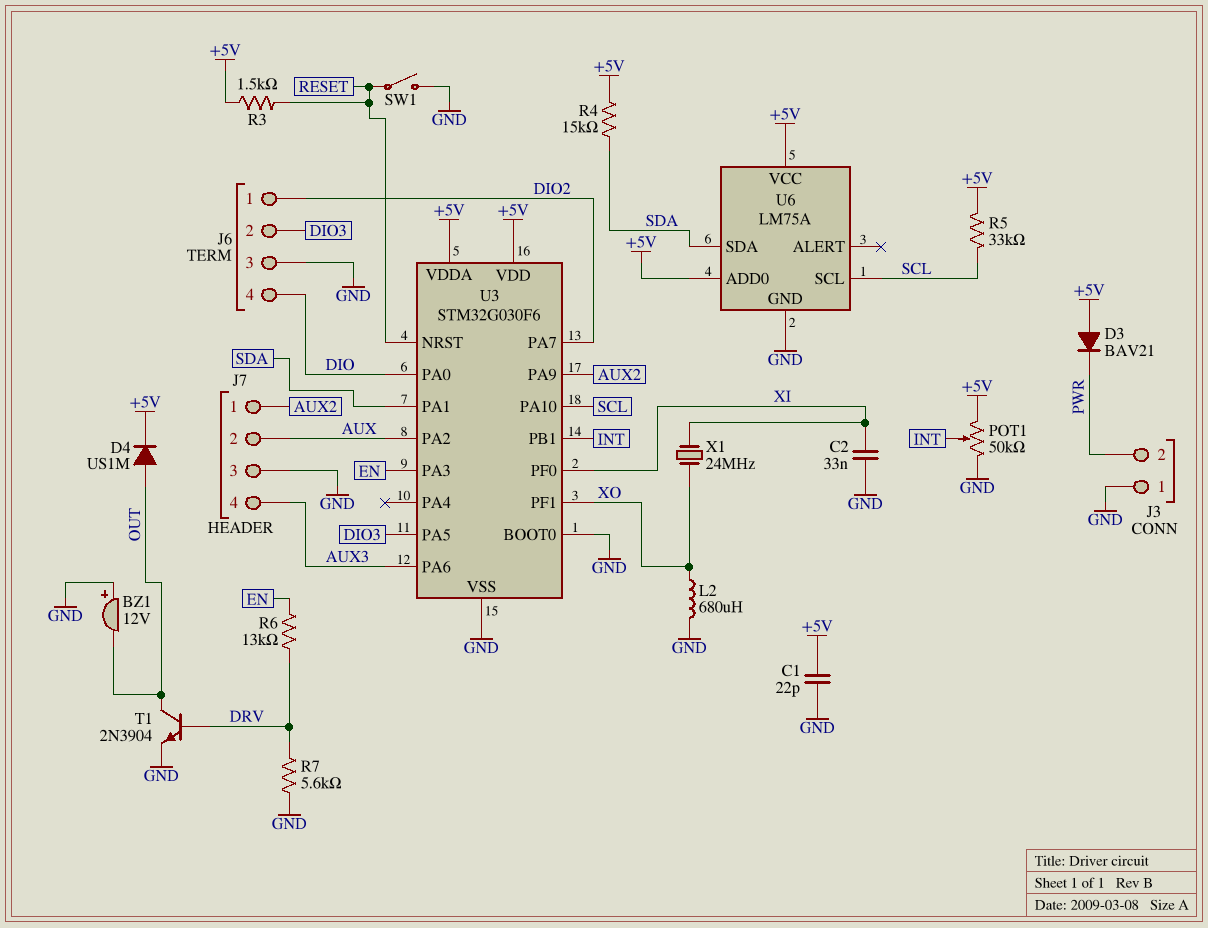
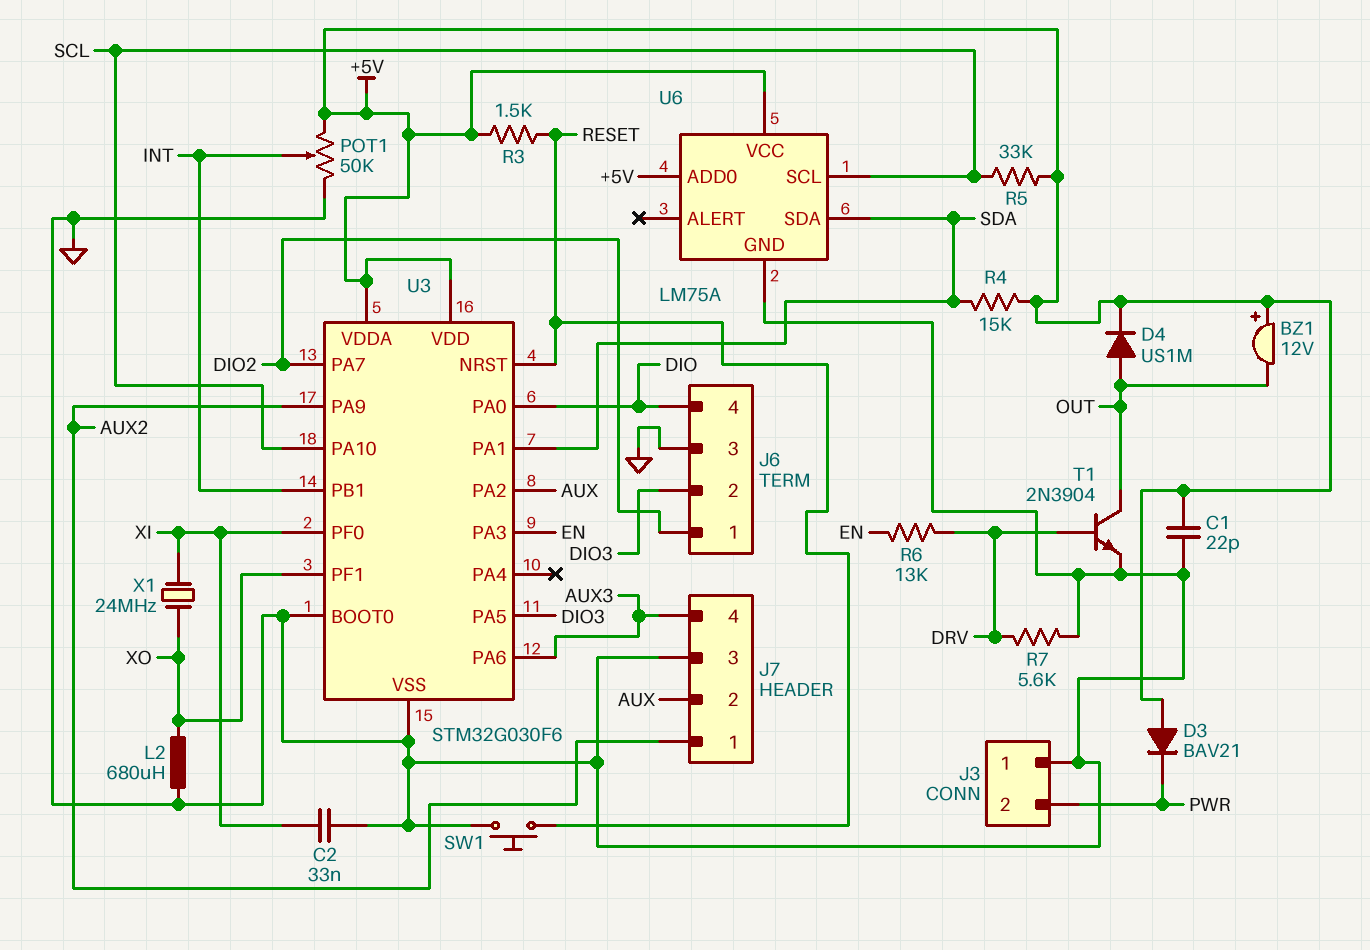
BZ1: buzzer 12V (plus GND, minus OUT) -> buzzer 12V (plus +5V, minus OUT)
SW1: switch (GND, RESET) -> button (GND, RESET)

